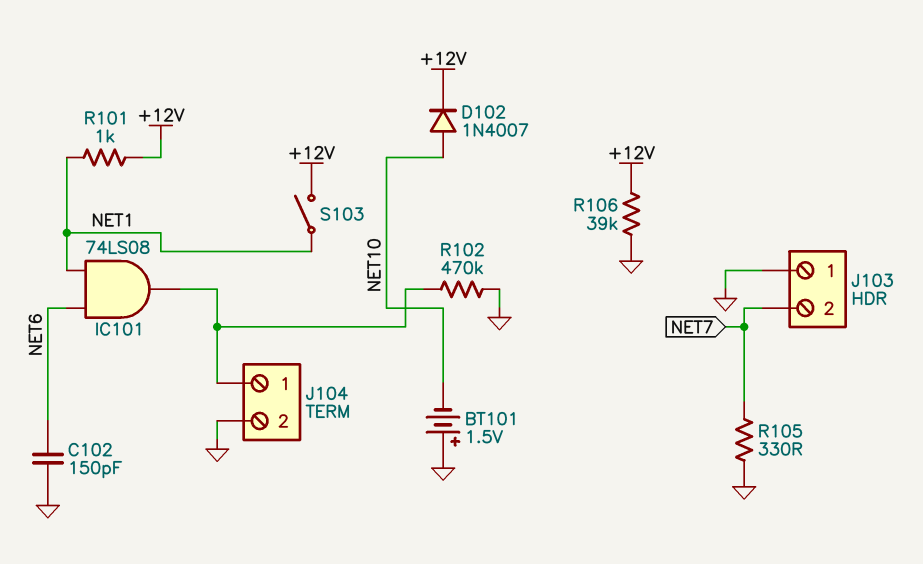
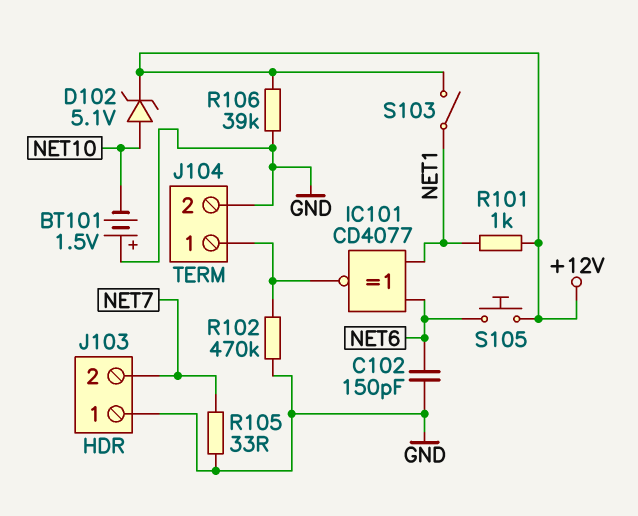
D102: diode 1N4007 (A NET10, K +12V) -> zener 5.1V (A NET10, K +12V)
IC101: AND 74LS08 (in NET1, in NET6, out J104/1) -> XNOR CD4077 (in NET1, in NET6, out J104/1)
R105: 330 (GND, NET7) -> 33 (GND, NET7)
S105: none -> button (+12V, NET6)

